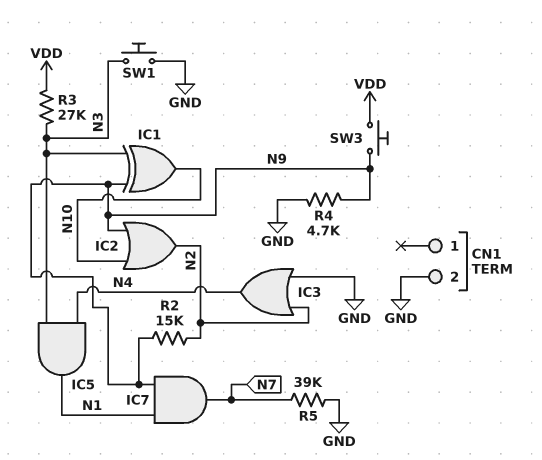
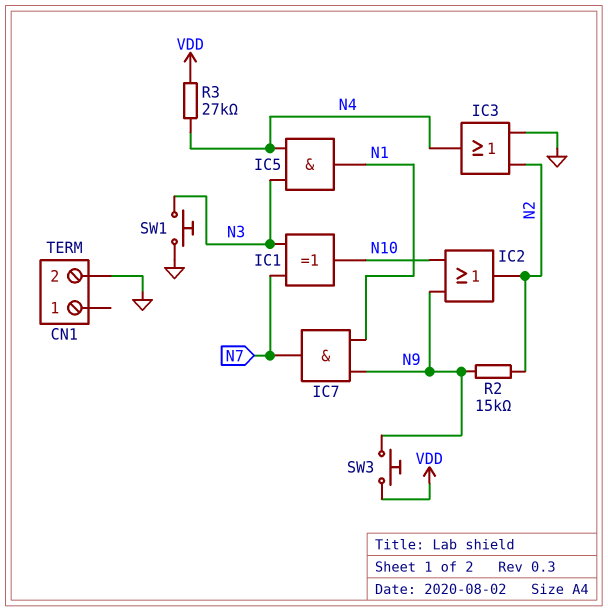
IC1: XOR (in N3, in N9, out N10) -> XOR (in N3, in N7, out N10)
R3: 27k (N3, VDD) -> 27k (N4, VDD)
R4: 4.7k (GND, N9) -> none
R5: 39k (GND, N7) -> none

